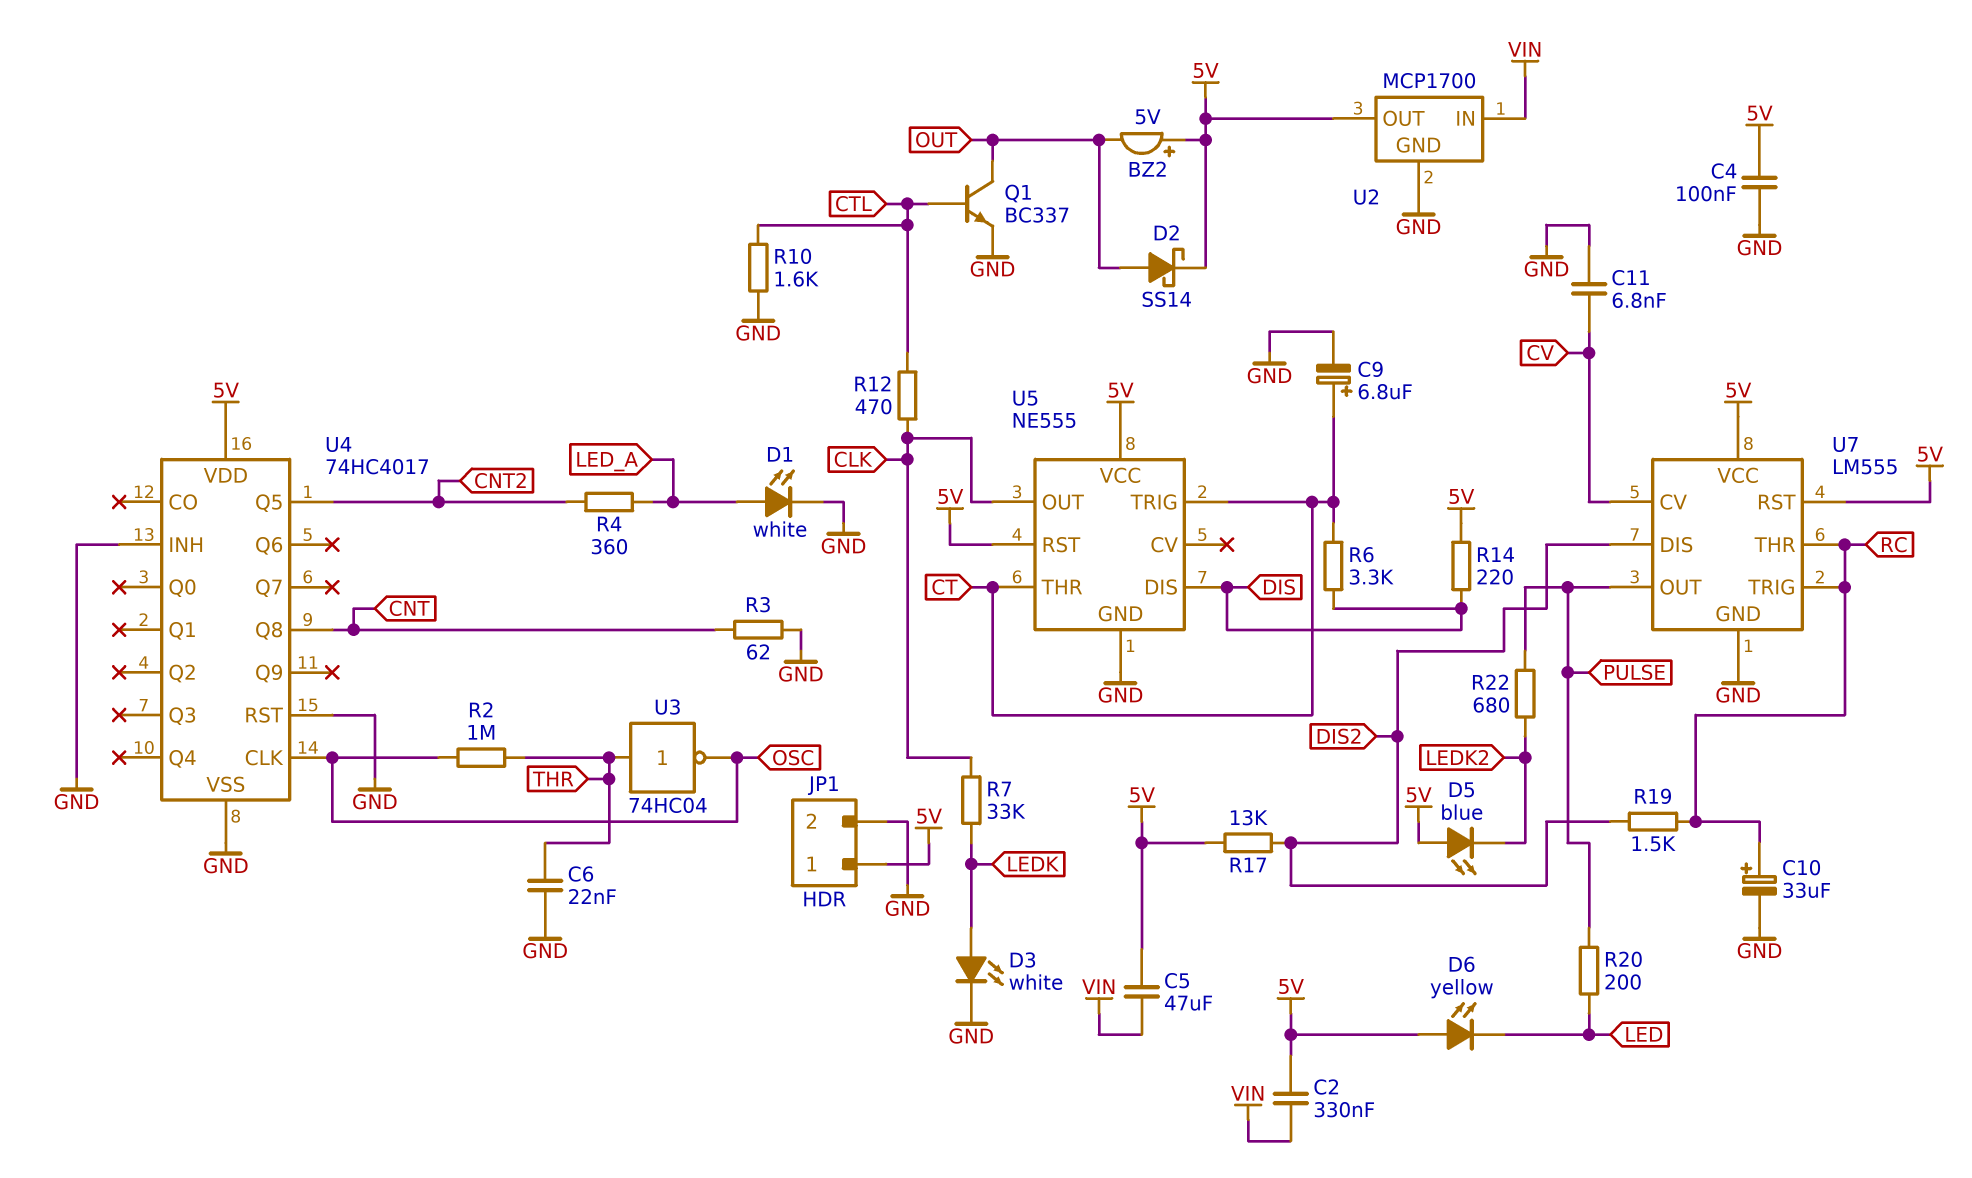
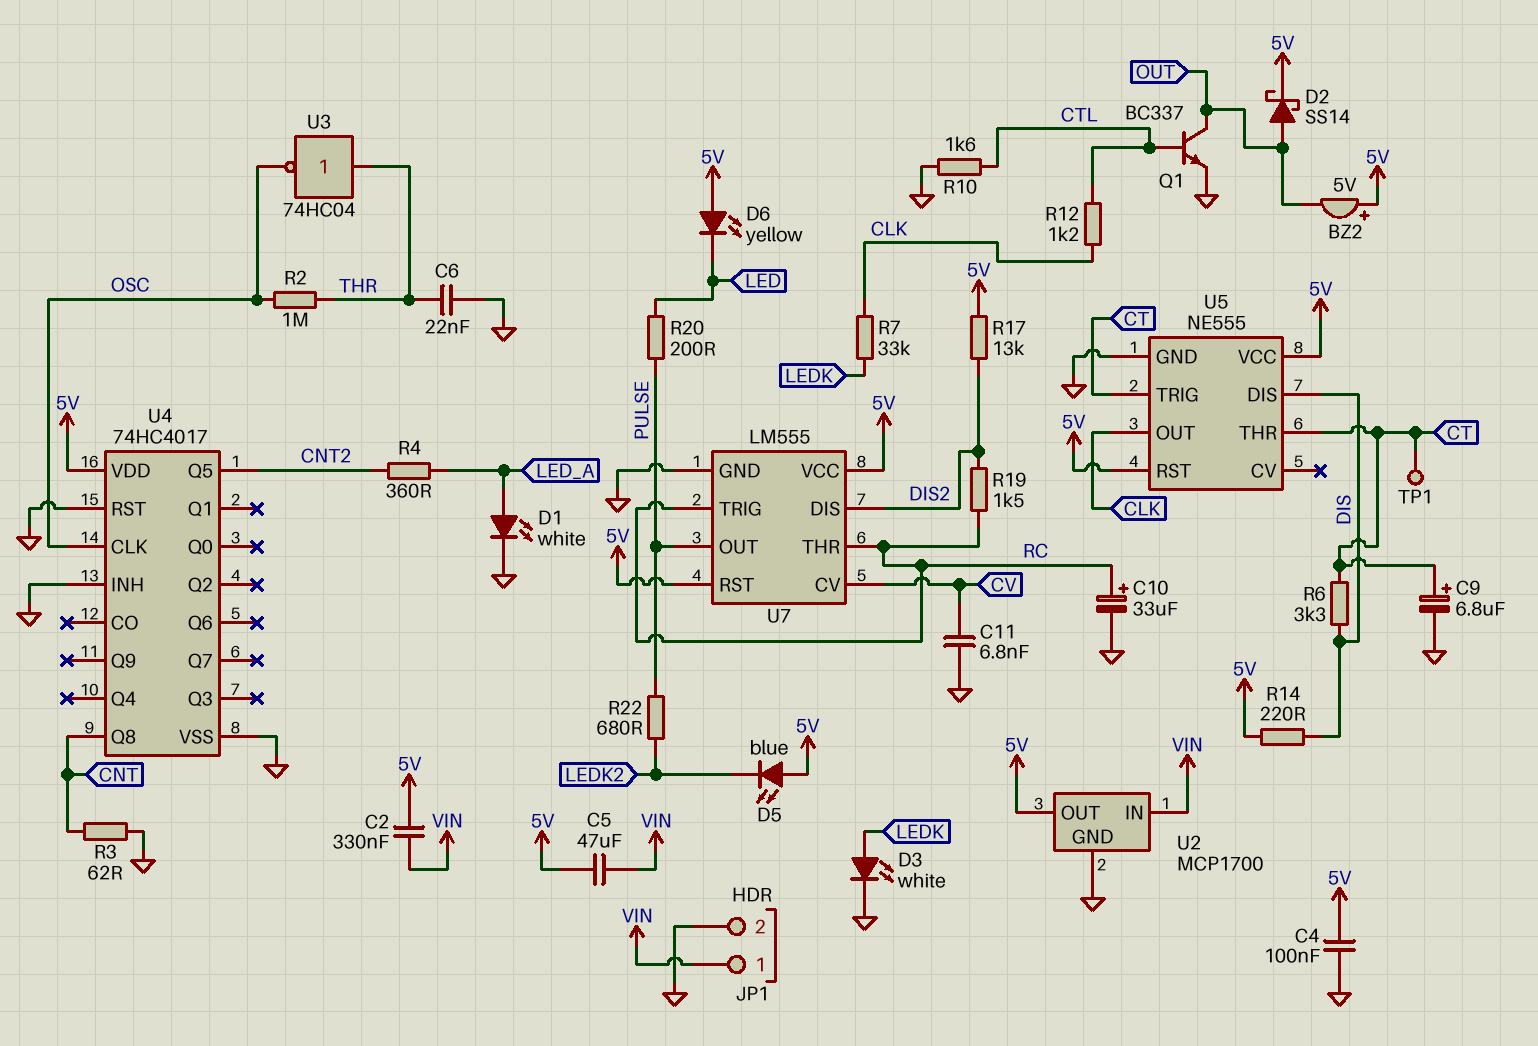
JP1 pin 1: 5V -> VIN
R12: 470 (CLK, CTL) -> 1.2k (CLK, CTL)
TP1: none -> test point (CT)

